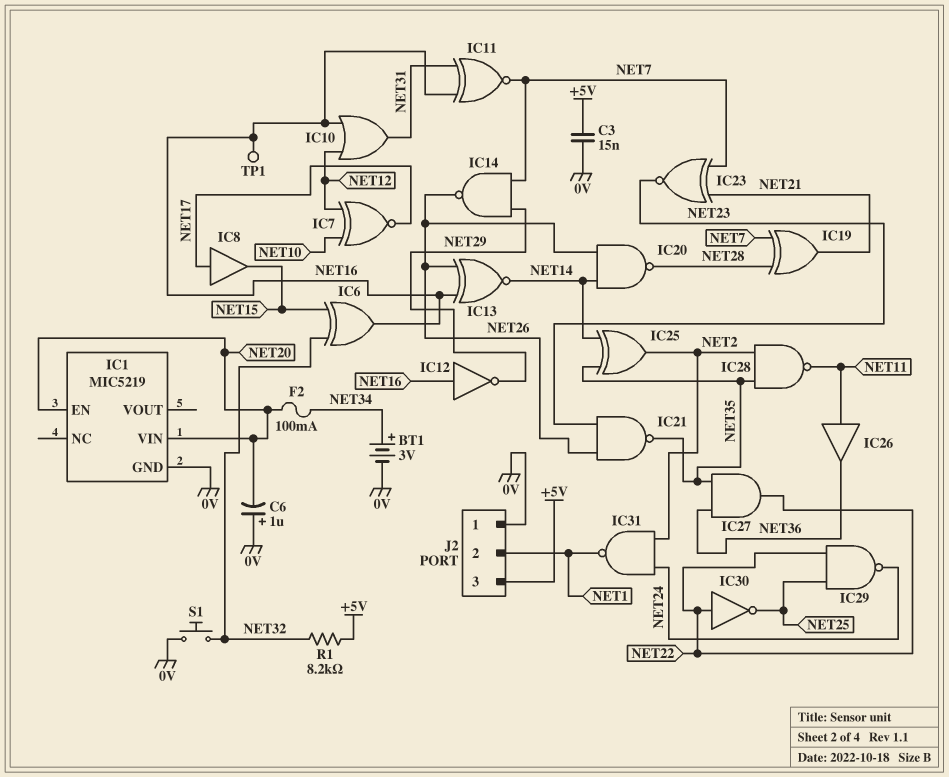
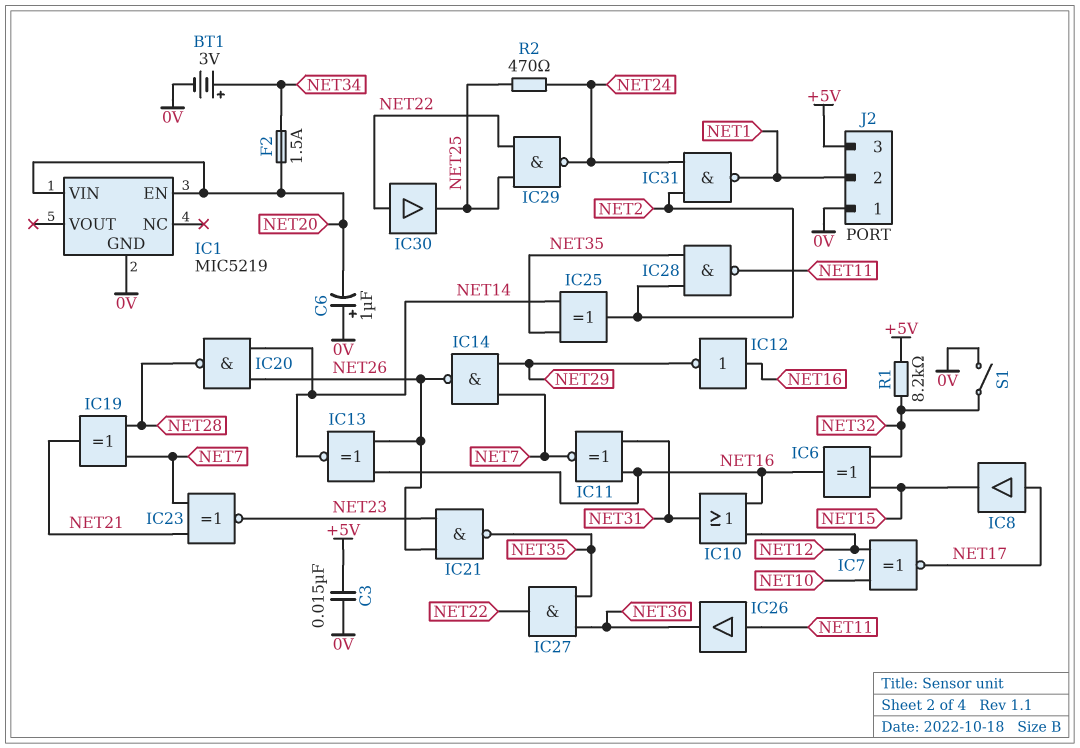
F2: 100mA (NET20, NET34) -> 1.5A (NET20, NET34)
IC30: NOT (in NET22, out NET25) -> buffer (in NET22, out NET25)
R2: none -> 470 (NET24, NET25)
S1: button (0V, NET32) -> switch (0V, NET32)
TP1: test point (NET16) -> none

